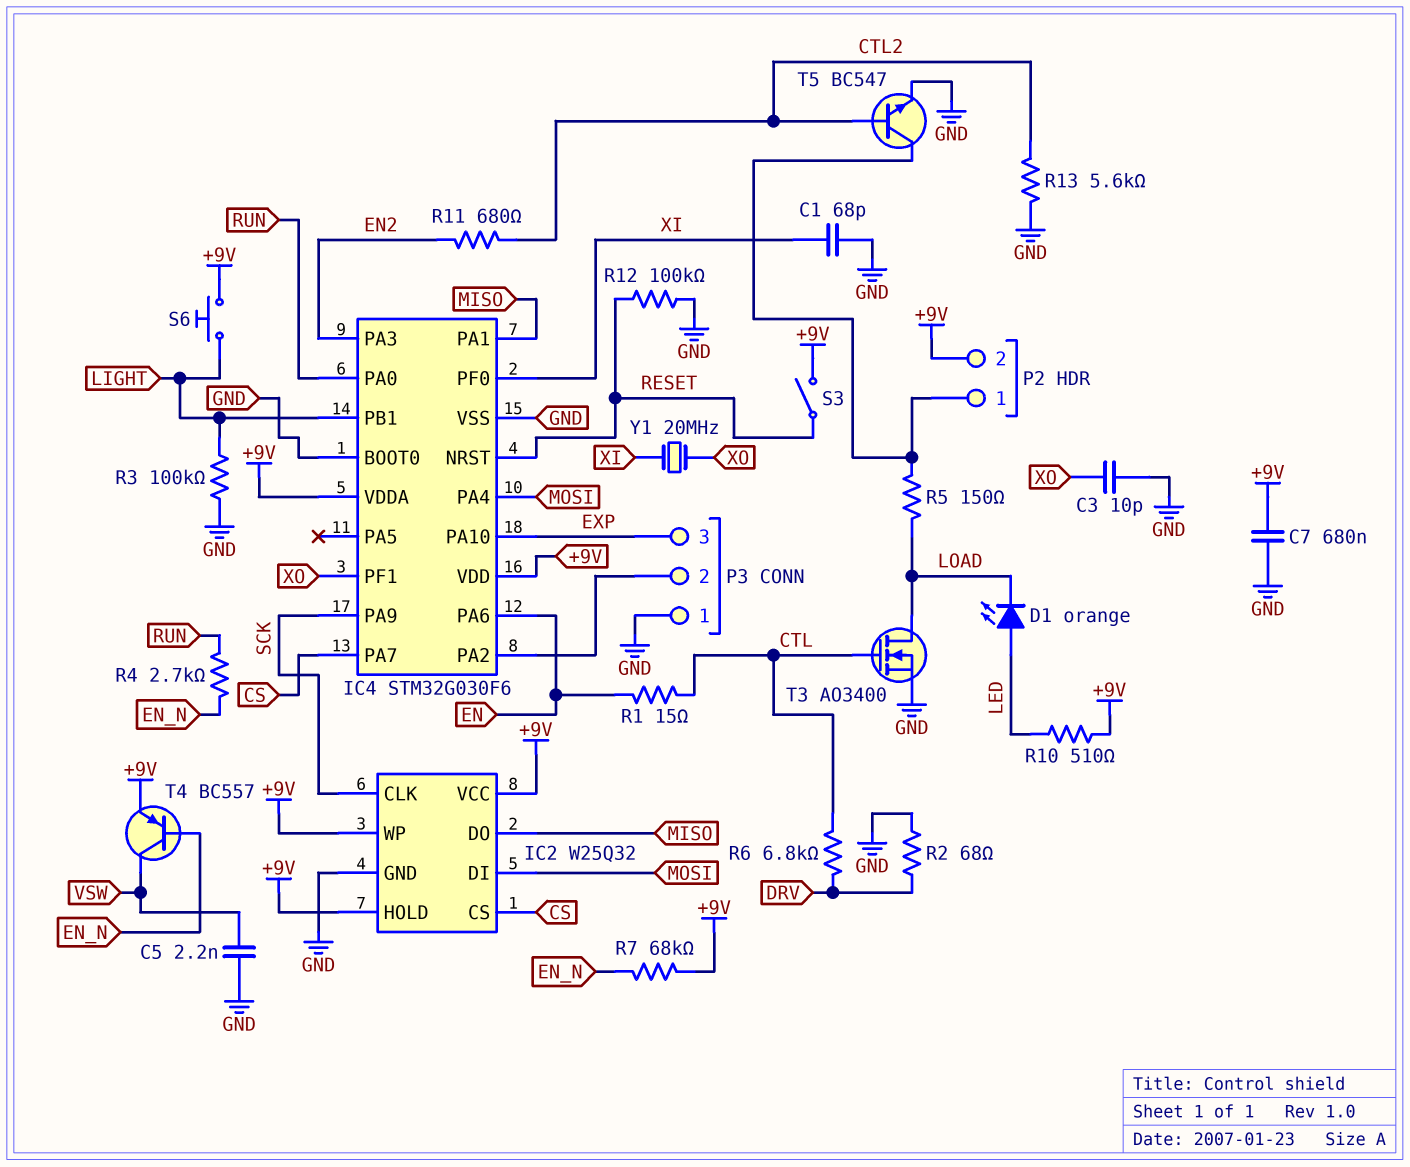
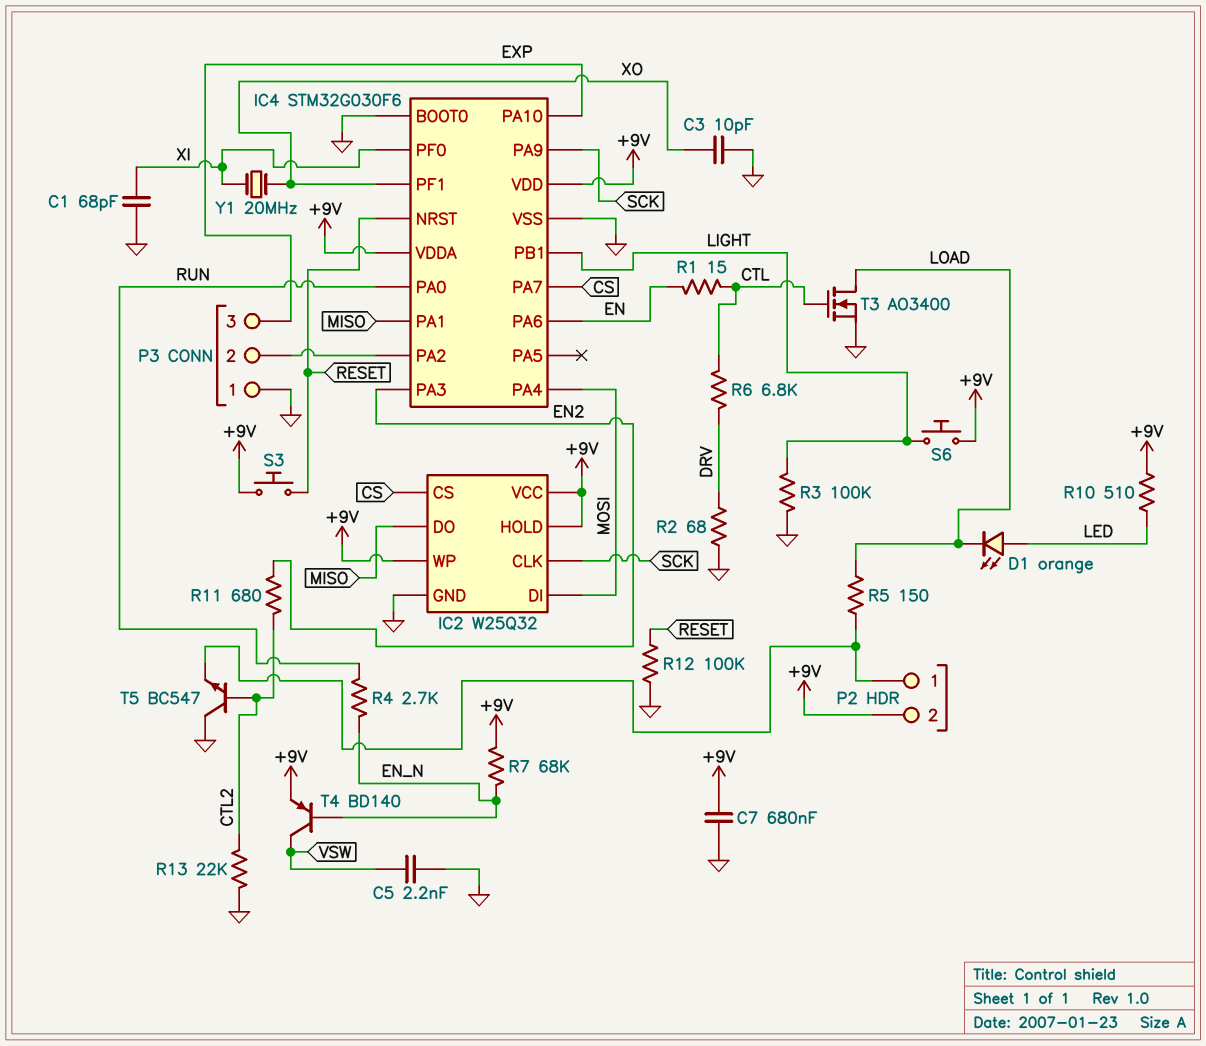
R13: 5.6k (CTL2, GND) -> 22k (CTL2, GND)
S3: switch (+9V, RESET) -> button (+9V, RESET)
T4: PNP BC557 (B EN_N, C VSW, E +9V) -> PNP BD140 (B EN_N, C VSW, E +9V)
T5: NPN BC547 (B CTL2, C P2/1, E GND) -> NPN BC547 (B CTL2, C GND, E P2/1)

